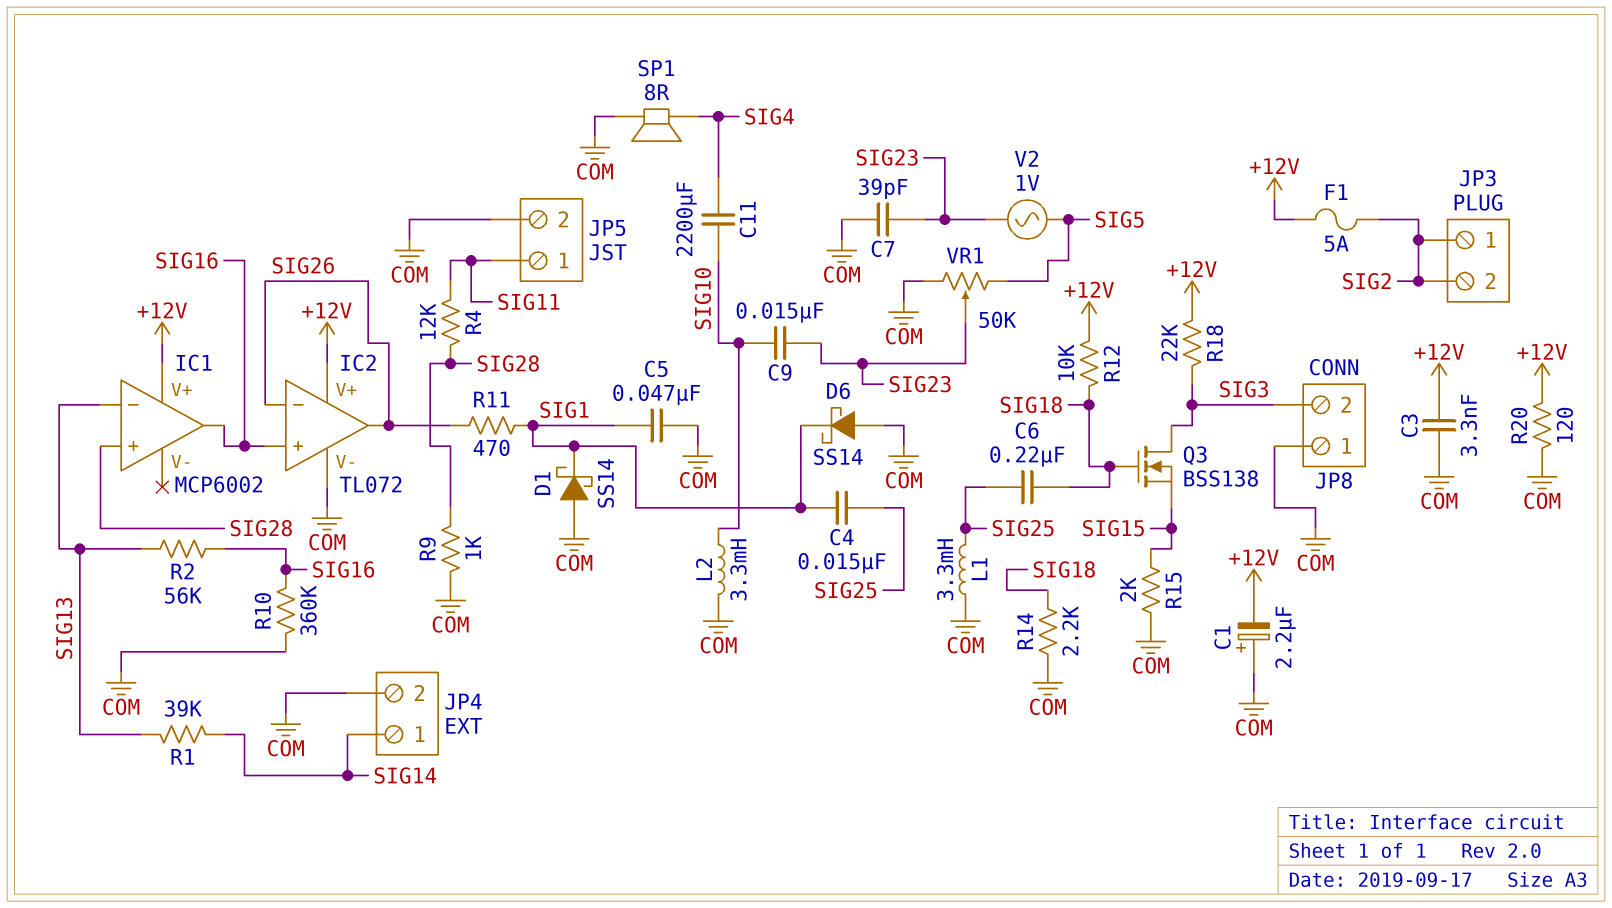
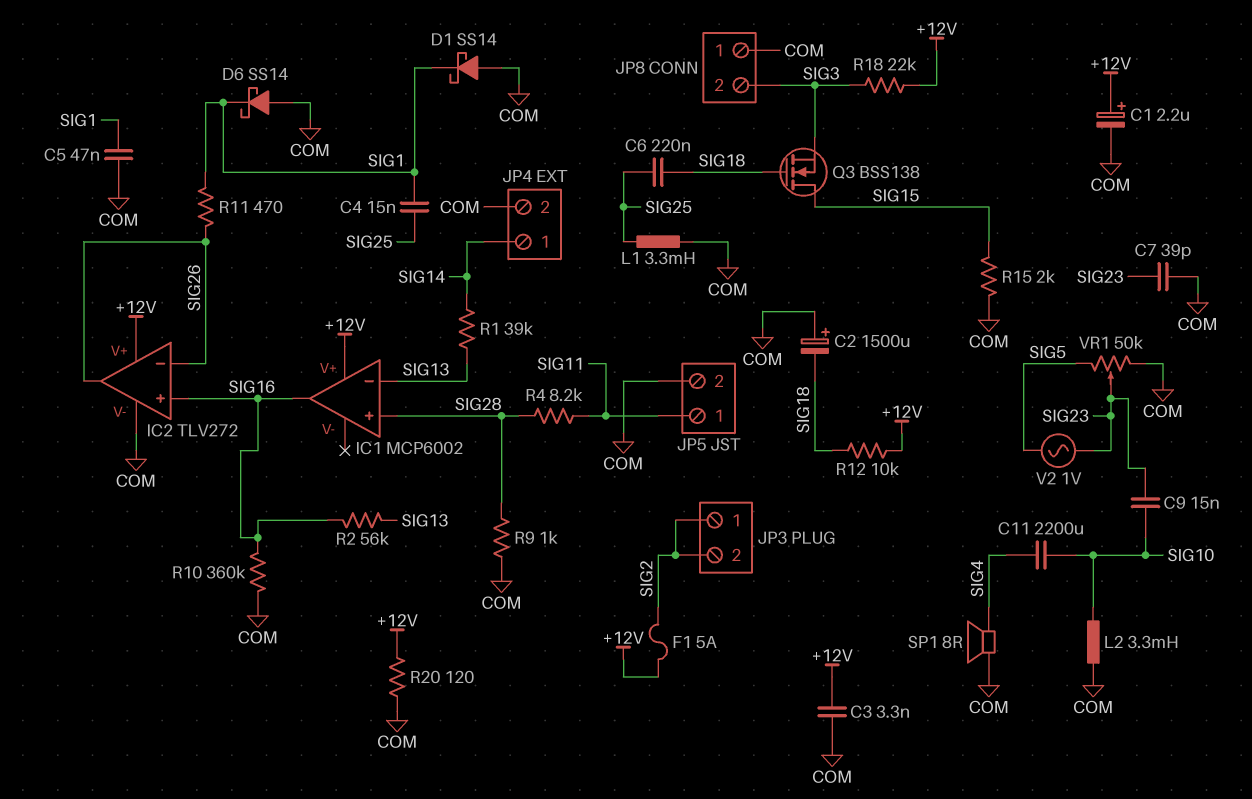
C1: 2.2uF (plus COM, minus +12V) -> 2.2uF (plus +12V, minus COM)
C2: none -> 1500uF (plus COM, minus SIG18)
IC2: TL072 -> TLV272
Q3: NMOS BSS138 (G SIG18, D SIG3, S SIG15) -> NMOS BSS138 (G SIG18, D SIG15, S SIG3)
R4: 12k (SIG11, SIG28) -> 8.2k (SIG11, SIG28)
R14: 2.2k (COM, SIG18) -> none

